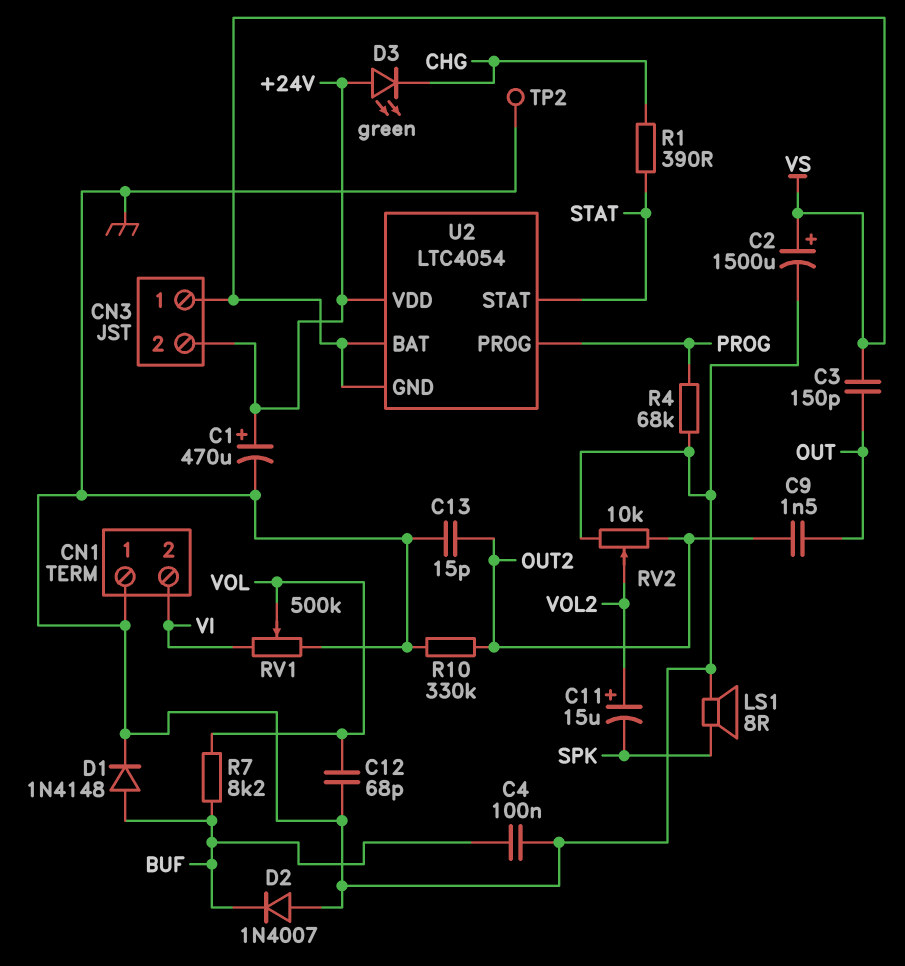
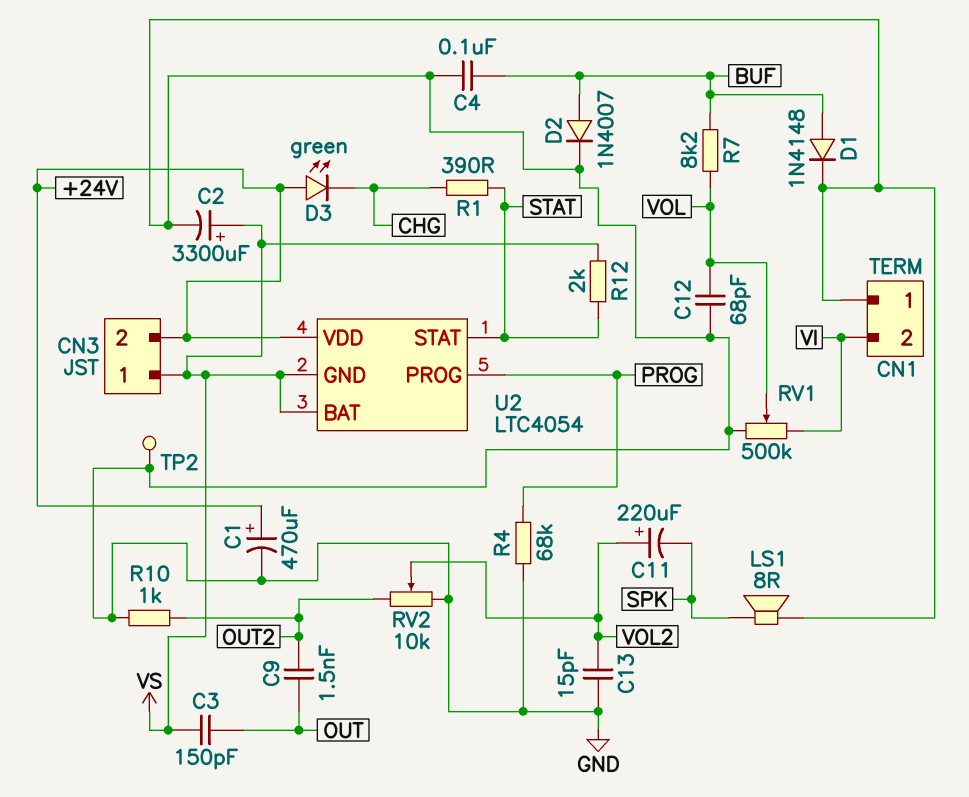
C2: 1500uF (plus VS, minus GND) -> 3300uF (plus VS, minus GND)
C11: 15uF (plus VOL2, minus SPK) -> 220uF (plus VOL2, minus SPK)
C13: 15pF (GND, OUT2) -> 15pF (GND, VOL2)
D2: diode 1N4007 (A GND, K BUF) -> diode 1N4007 (A BUF, K GND)
R10: 330k (GND, OUT2) -> 1k (GND, OUT2)
R12: none -> 2k (STAT, VS)

